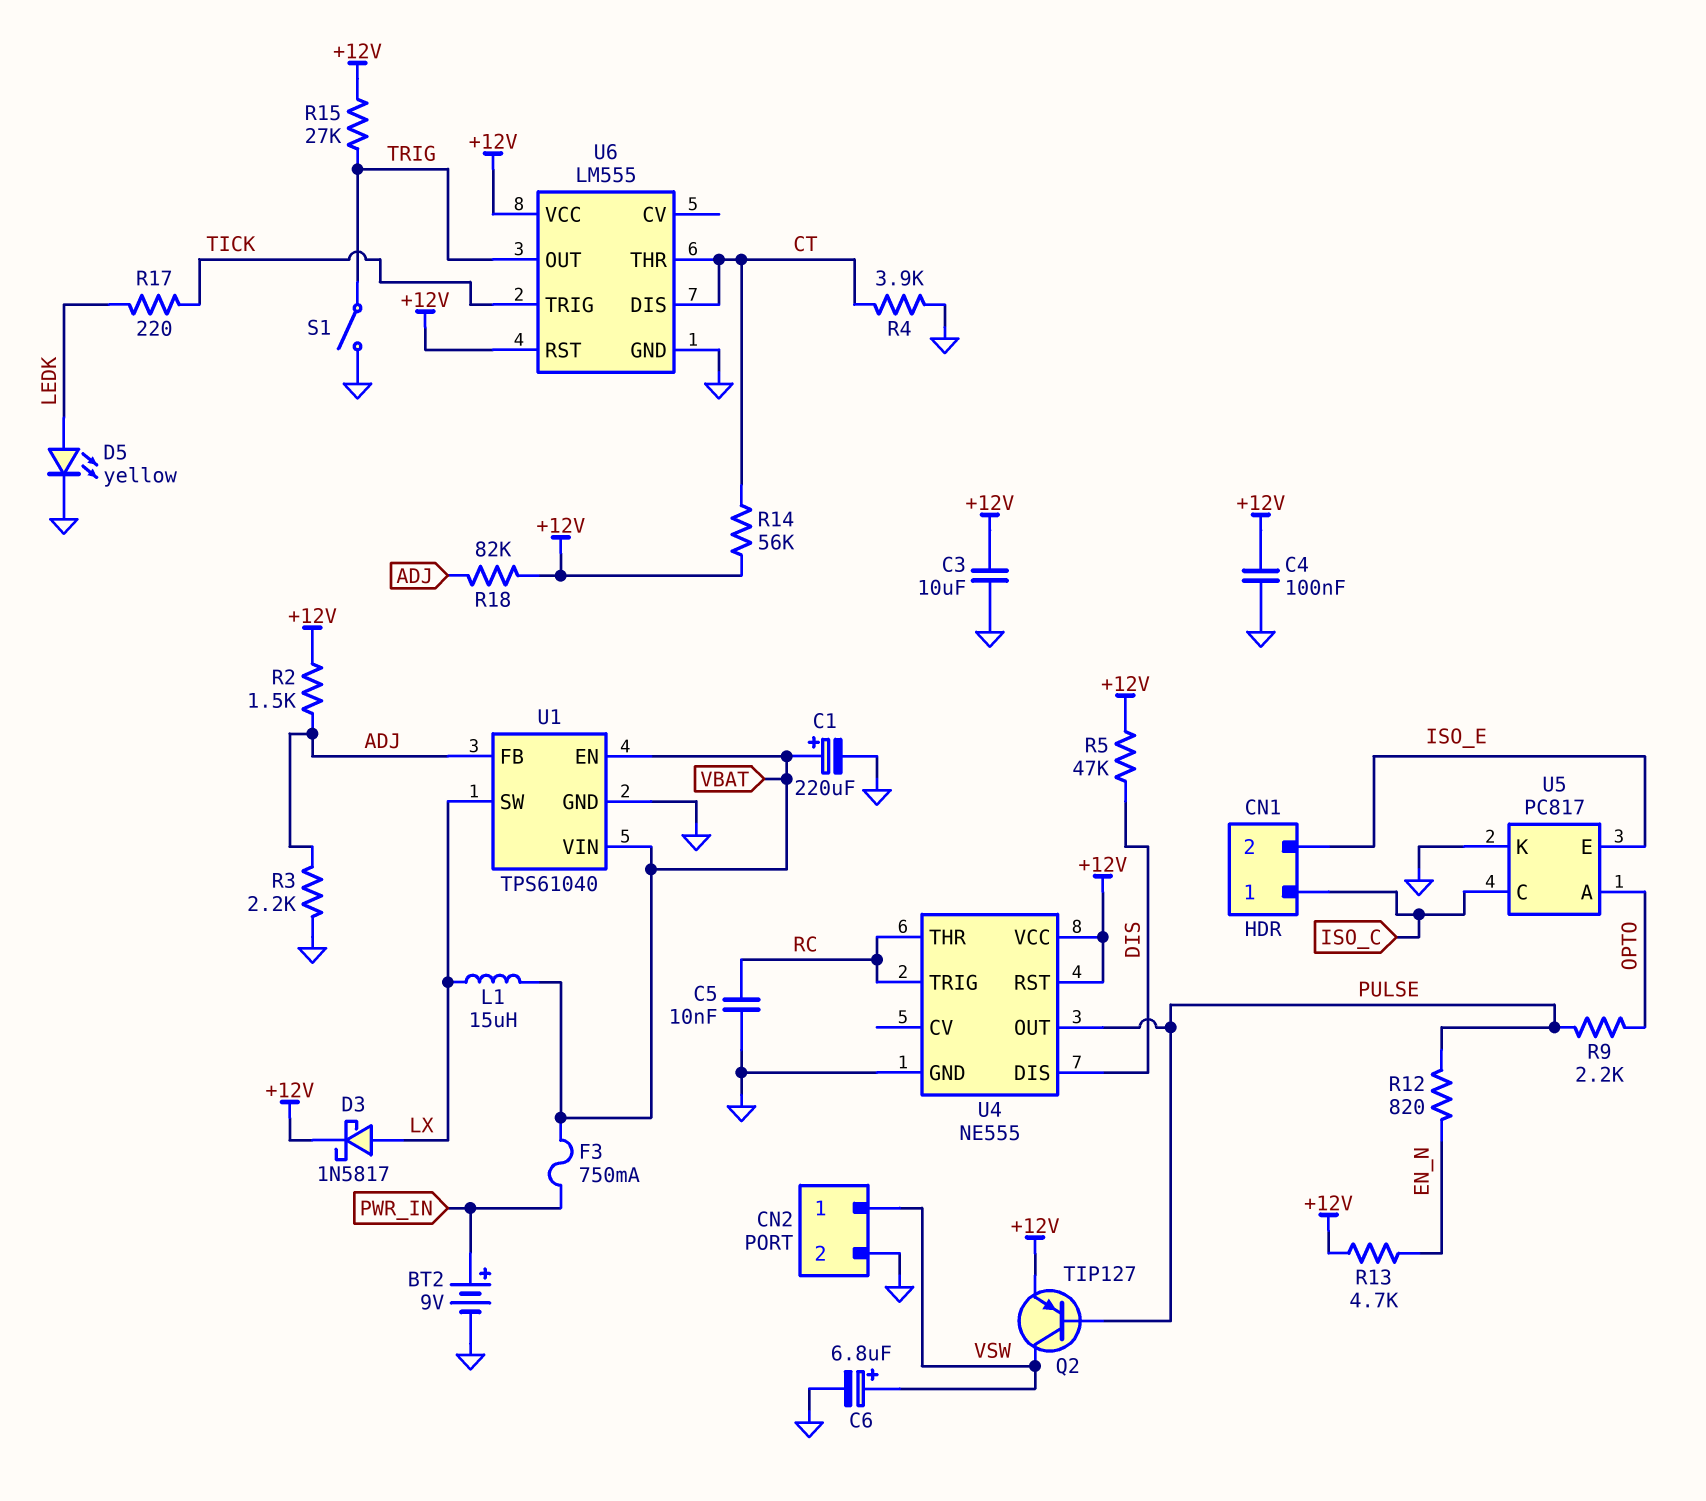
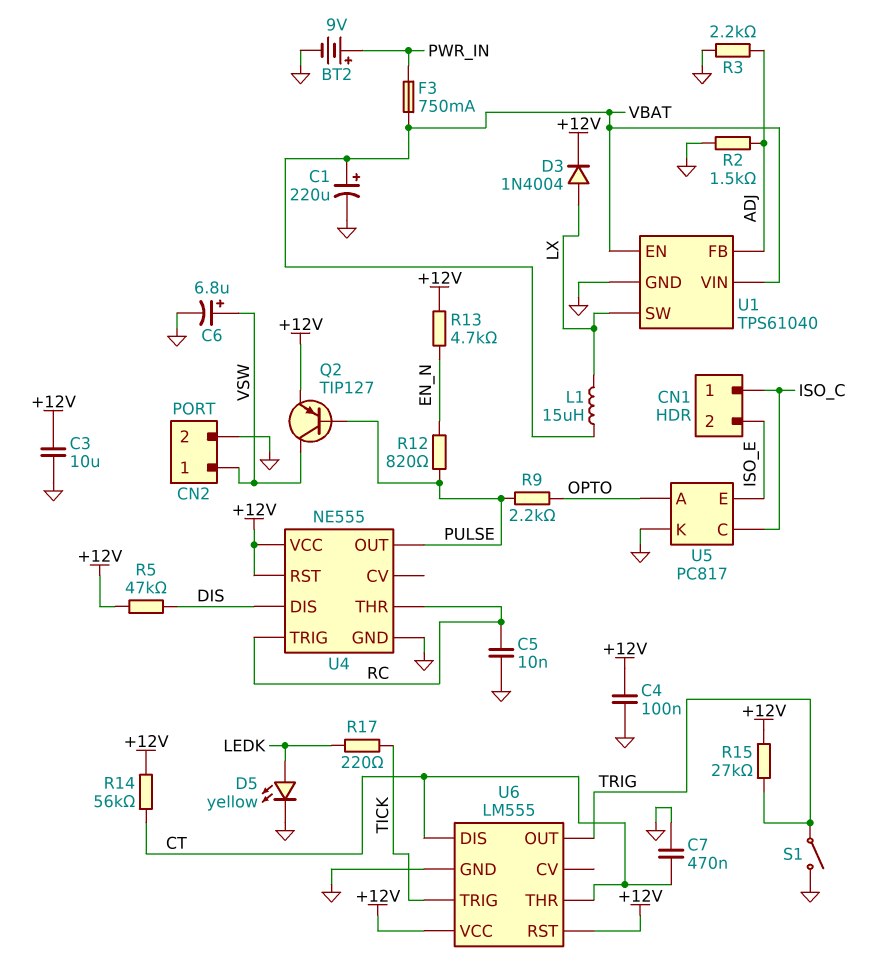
C7: none -> 470nF (CT, GND)
D3: schottky 1N5817 (A LX, K +12V) -> diode 1N4004 (A LX, K +12V)
R2: 1.5k (+12V, ADJ) -> 1.5k (ADJ, GND)
R4: 3.9k (CT, GND) -> none
R18: 82k (+12V, ADJ) -> none

